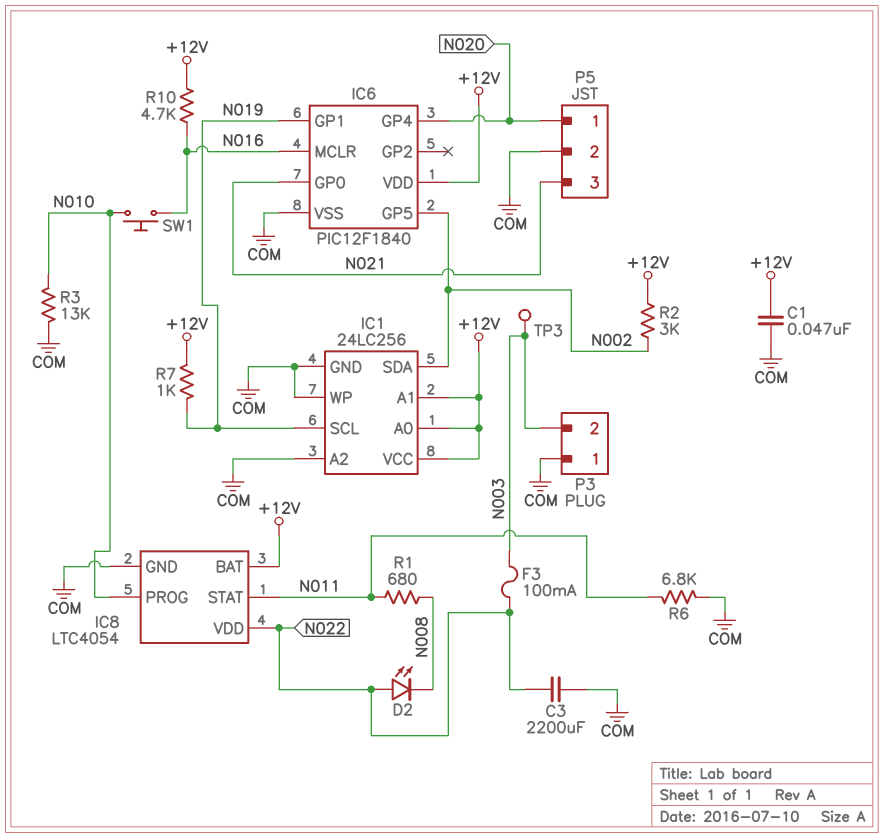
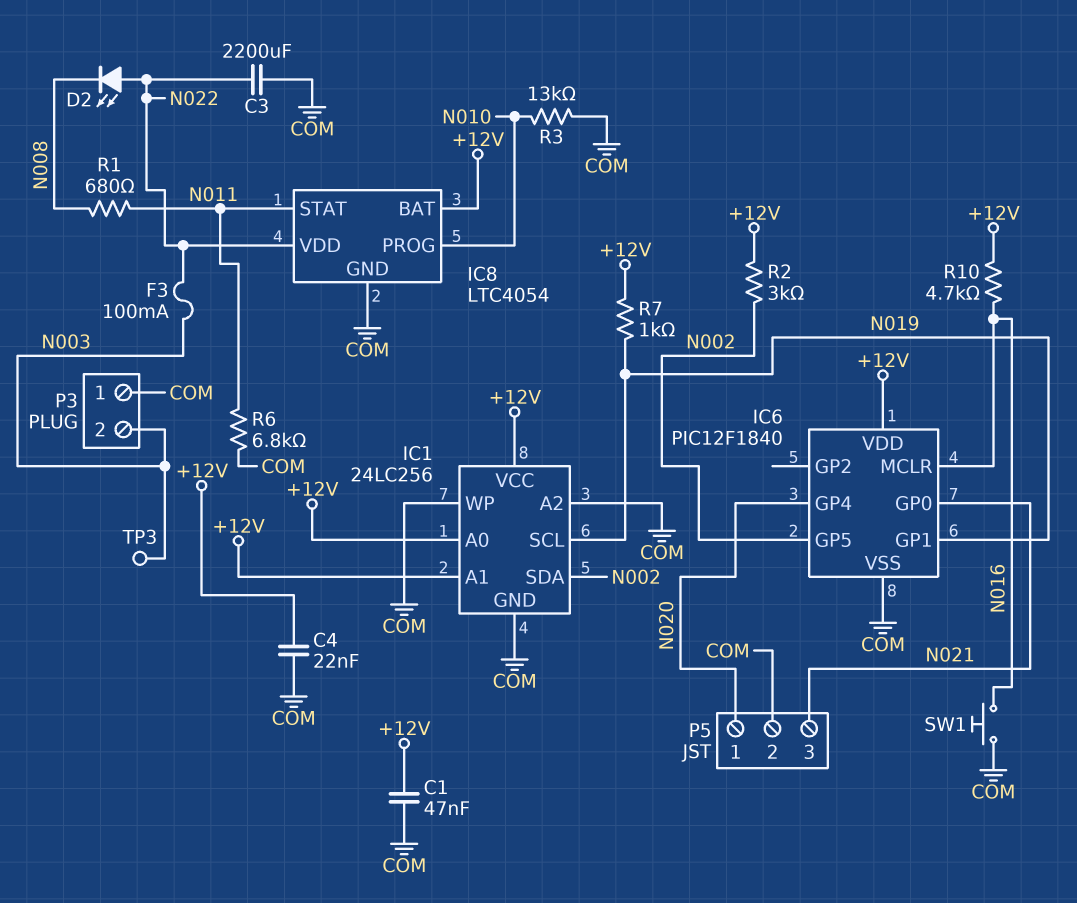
C4: none -> 22nF (+12V, COM)
SW1: button (N010, N016) -> button (COM, N016)

